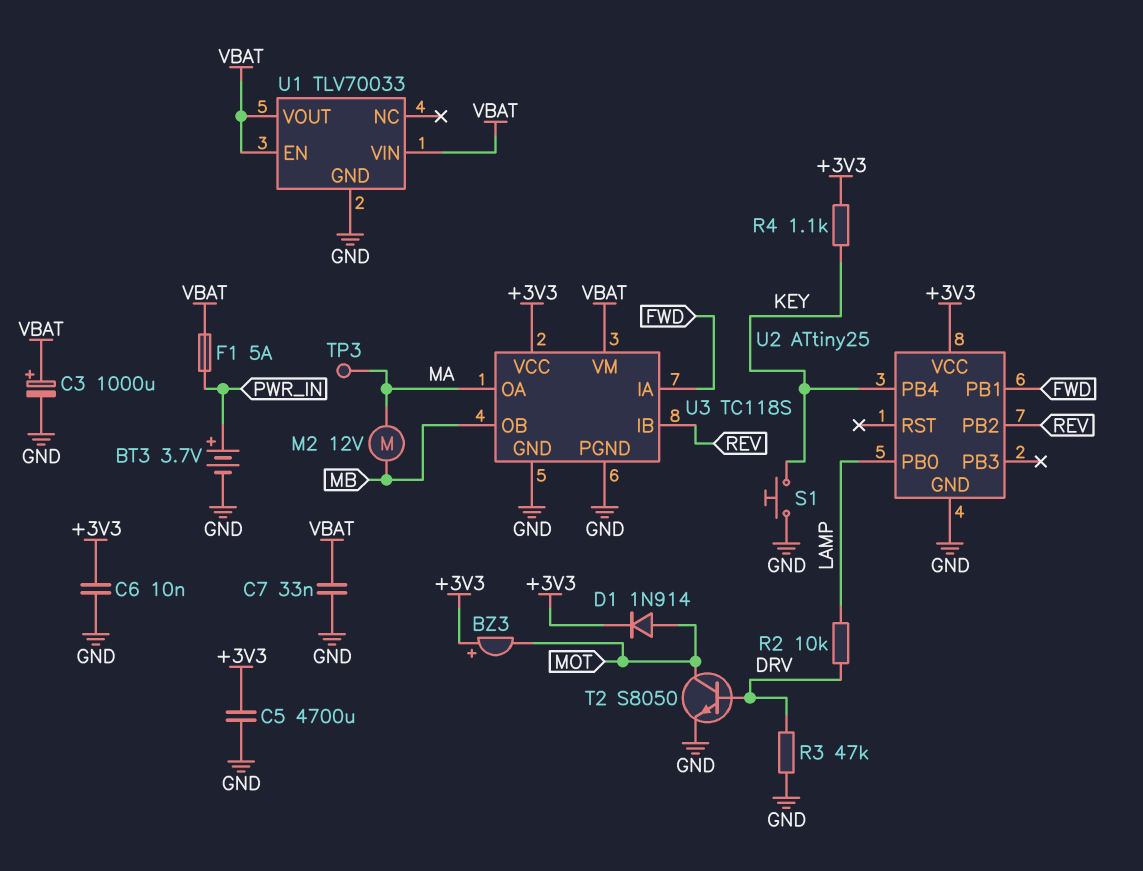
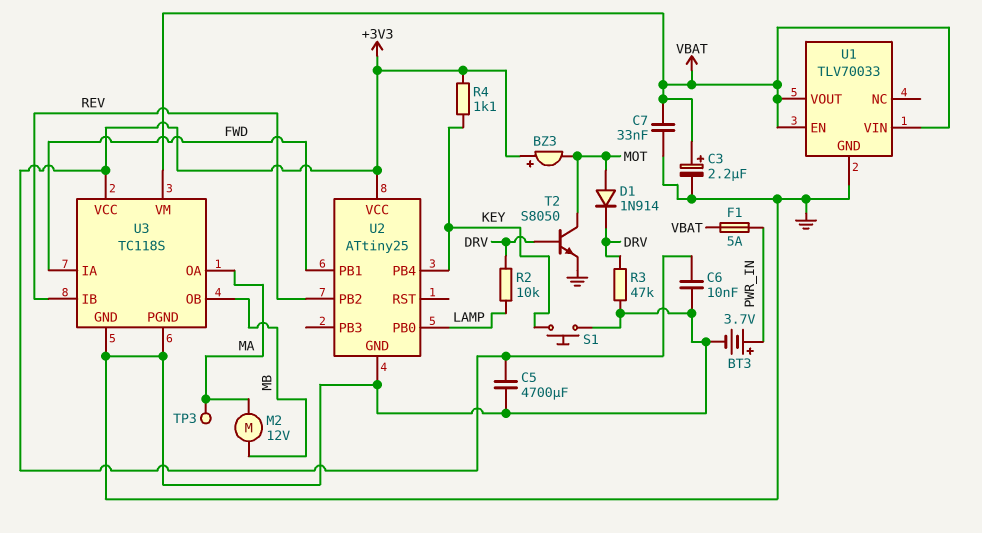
C3: 1000uF (plus VBAT, minus GND) -> 2.2uF (plus VBAT, minus GND)
D1: diode 1N914 (A MOT, K +3V3) -> diode 1N914 (A MOT, K DRV)

